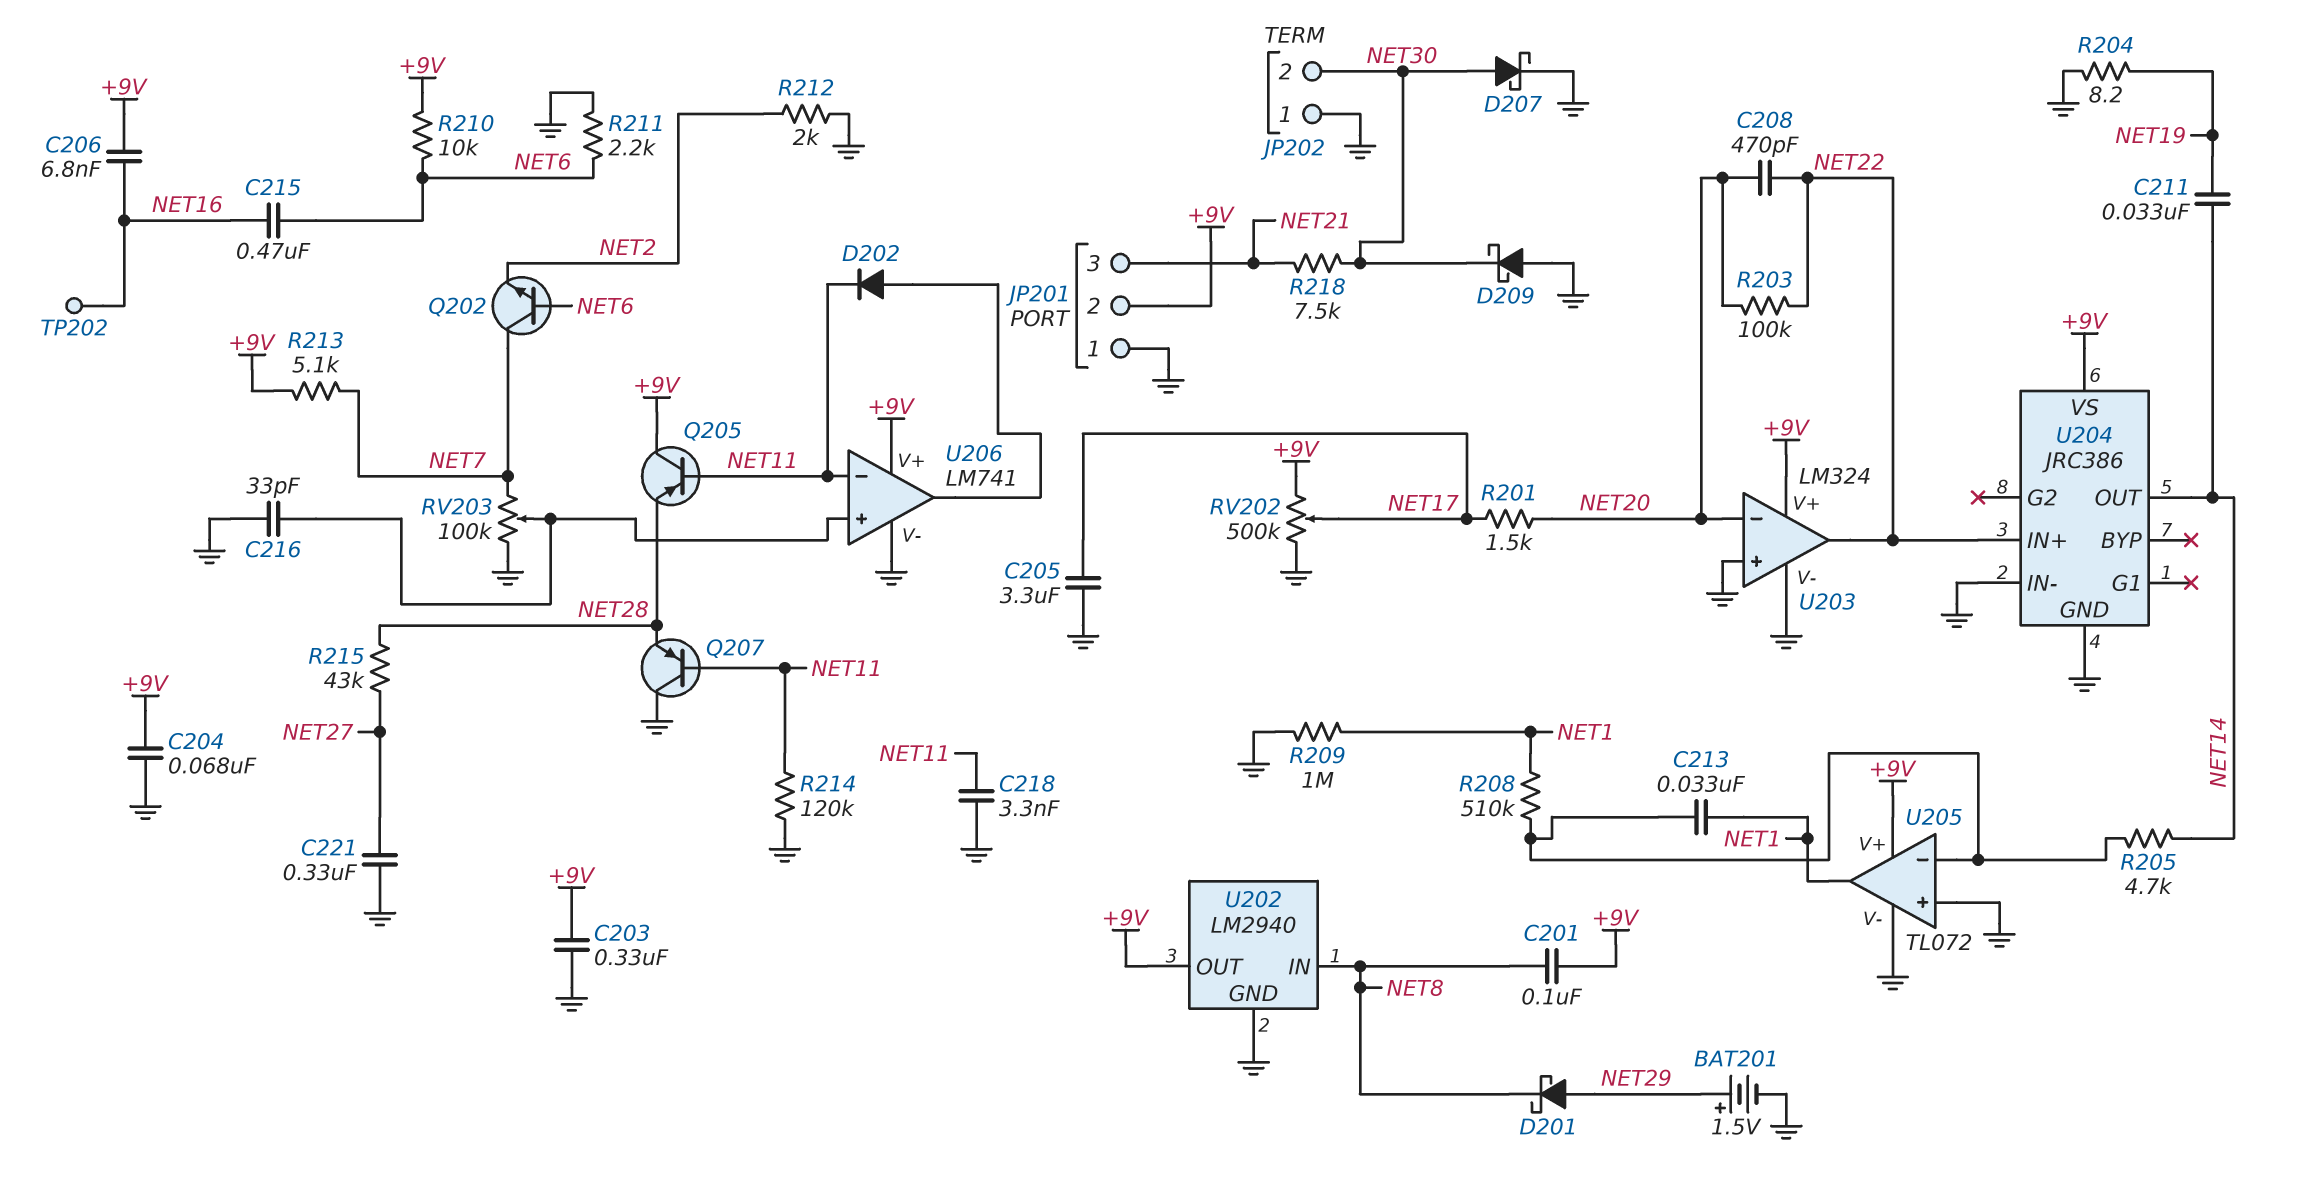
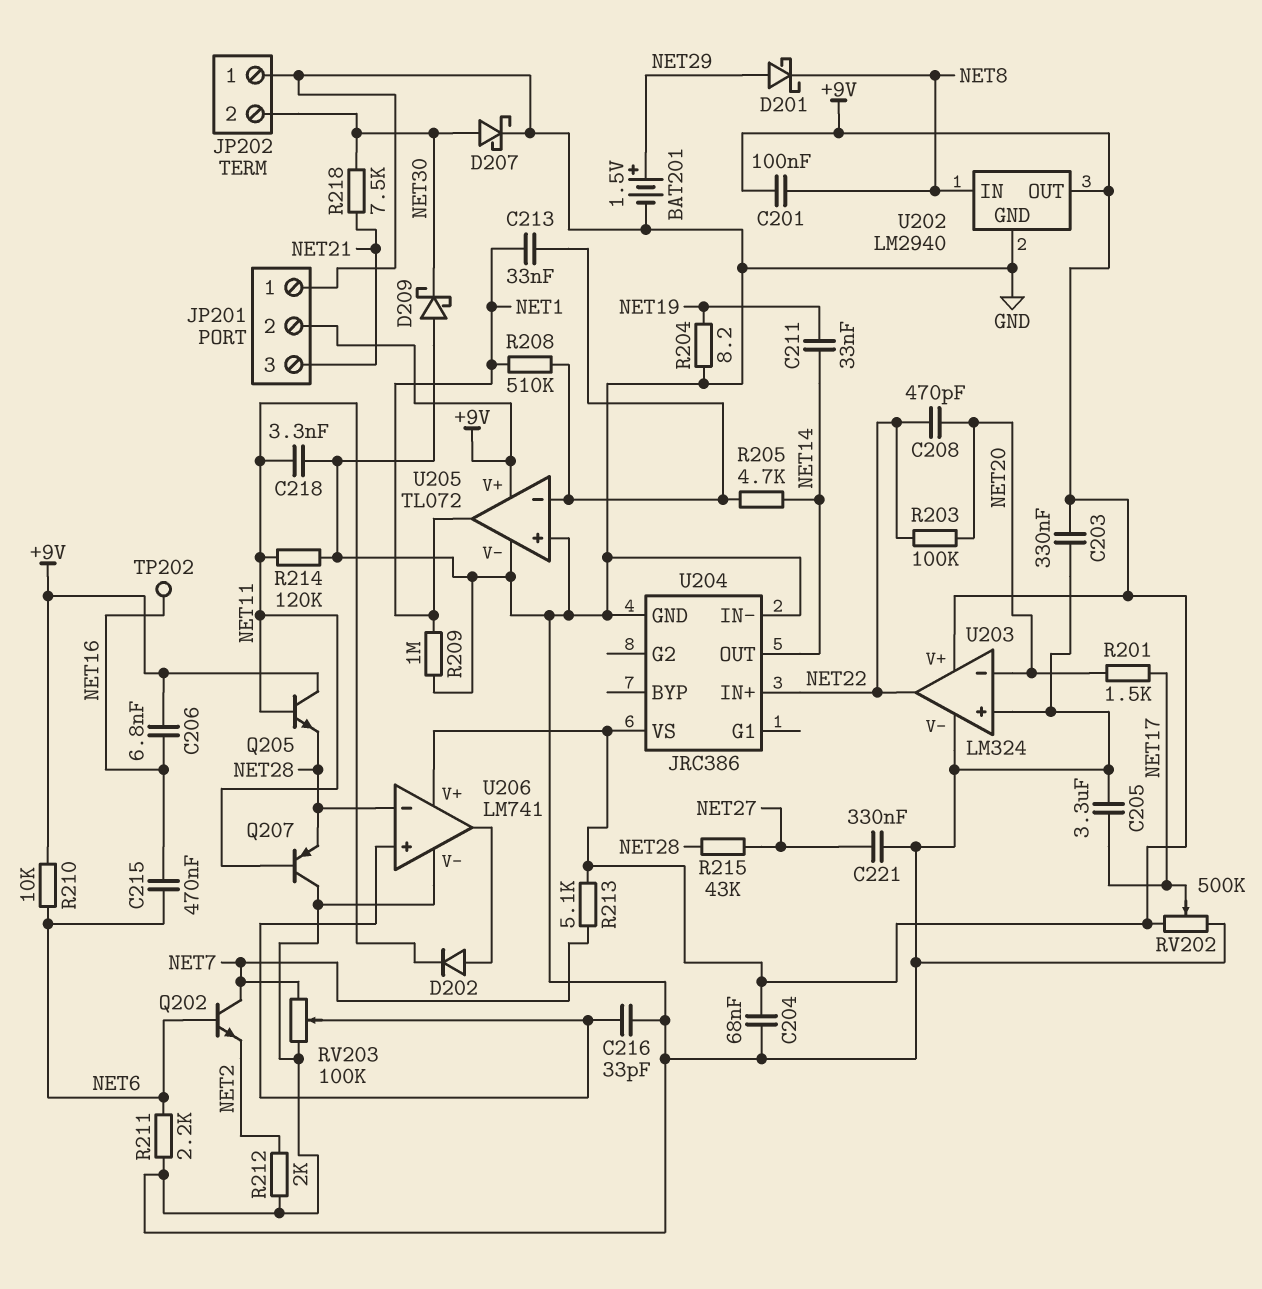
Q205: PNP (B NET11, C +9V, E NET28) -> NPN (B NET11, C +9V, E NET28)
U206 pin in-: NET11 -> NET28

